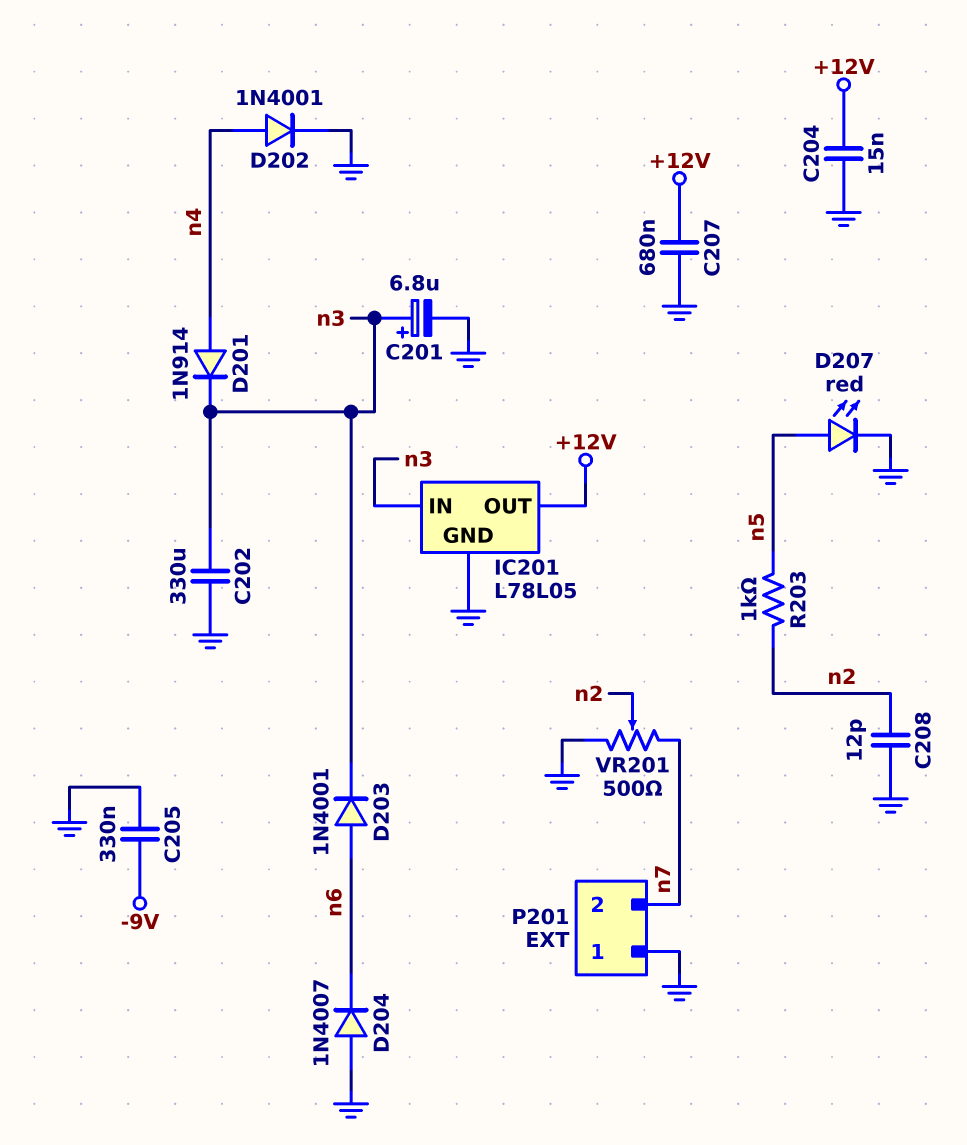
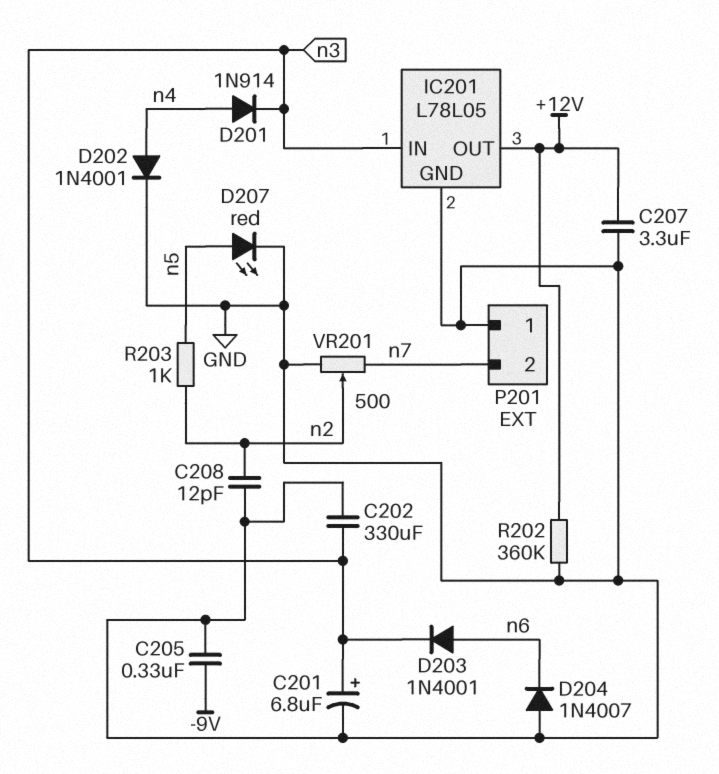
C204: 15nF (+12V, GND) -> none
C207: 680nF (+12V, GND) -> 3.3uF (+12V, GND)
R202: none -> 360k (+12V, GND)

